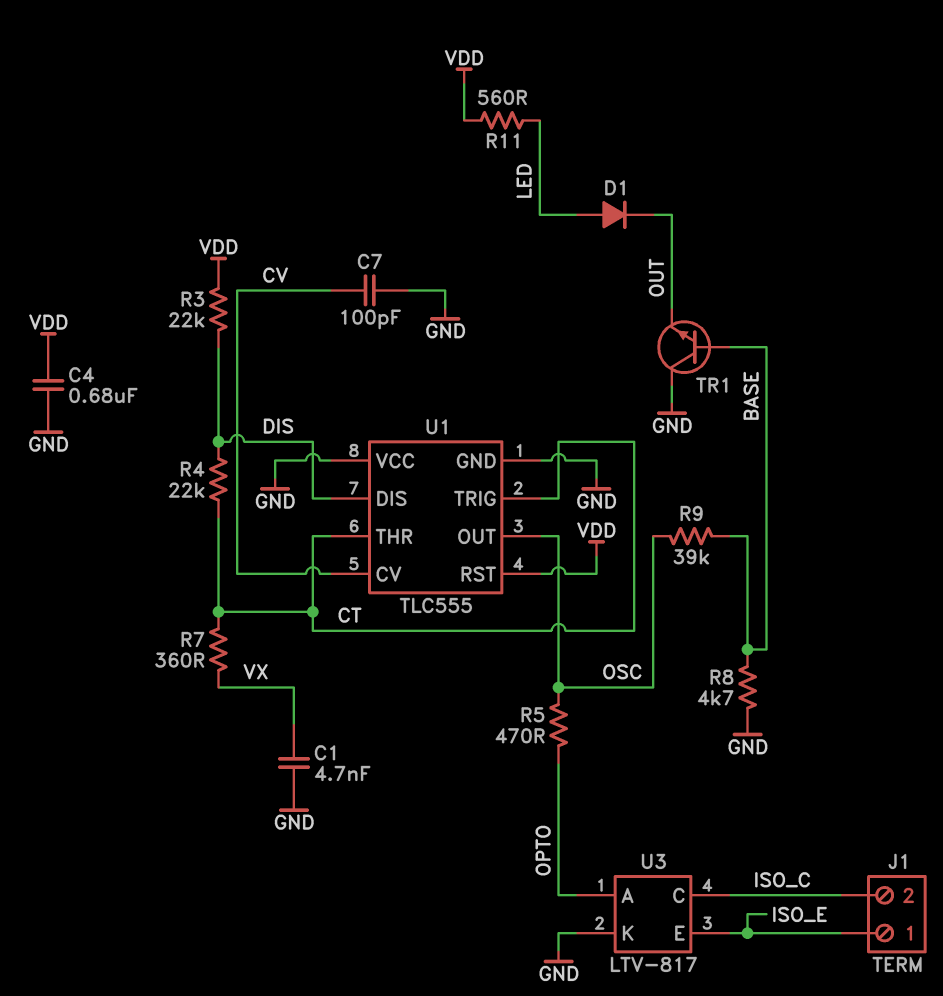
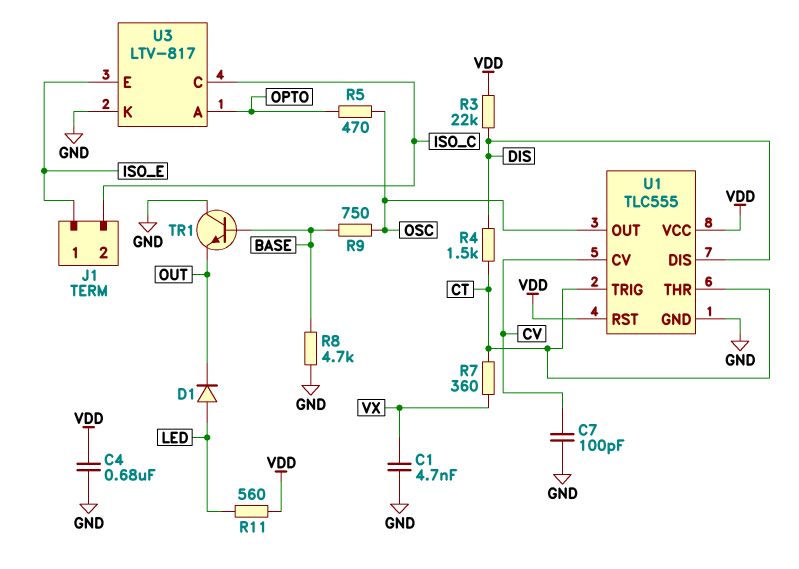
R4: 22k (CT, DIS) -> 1.5k (CT, DIS)
R9: 39k (BASE, OSC) -> 750 (BASE, OSC)
U1 pin VCC: GND -> VDD

